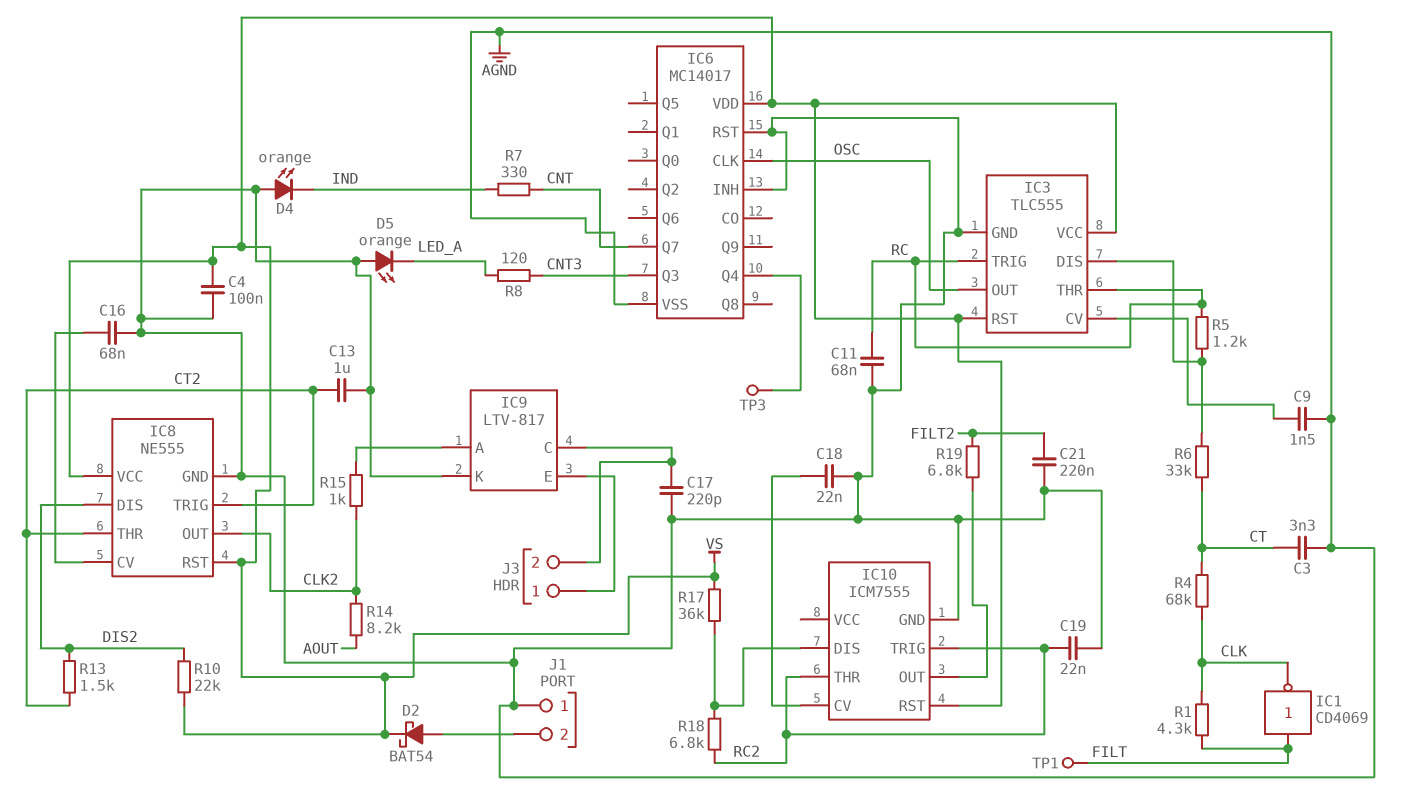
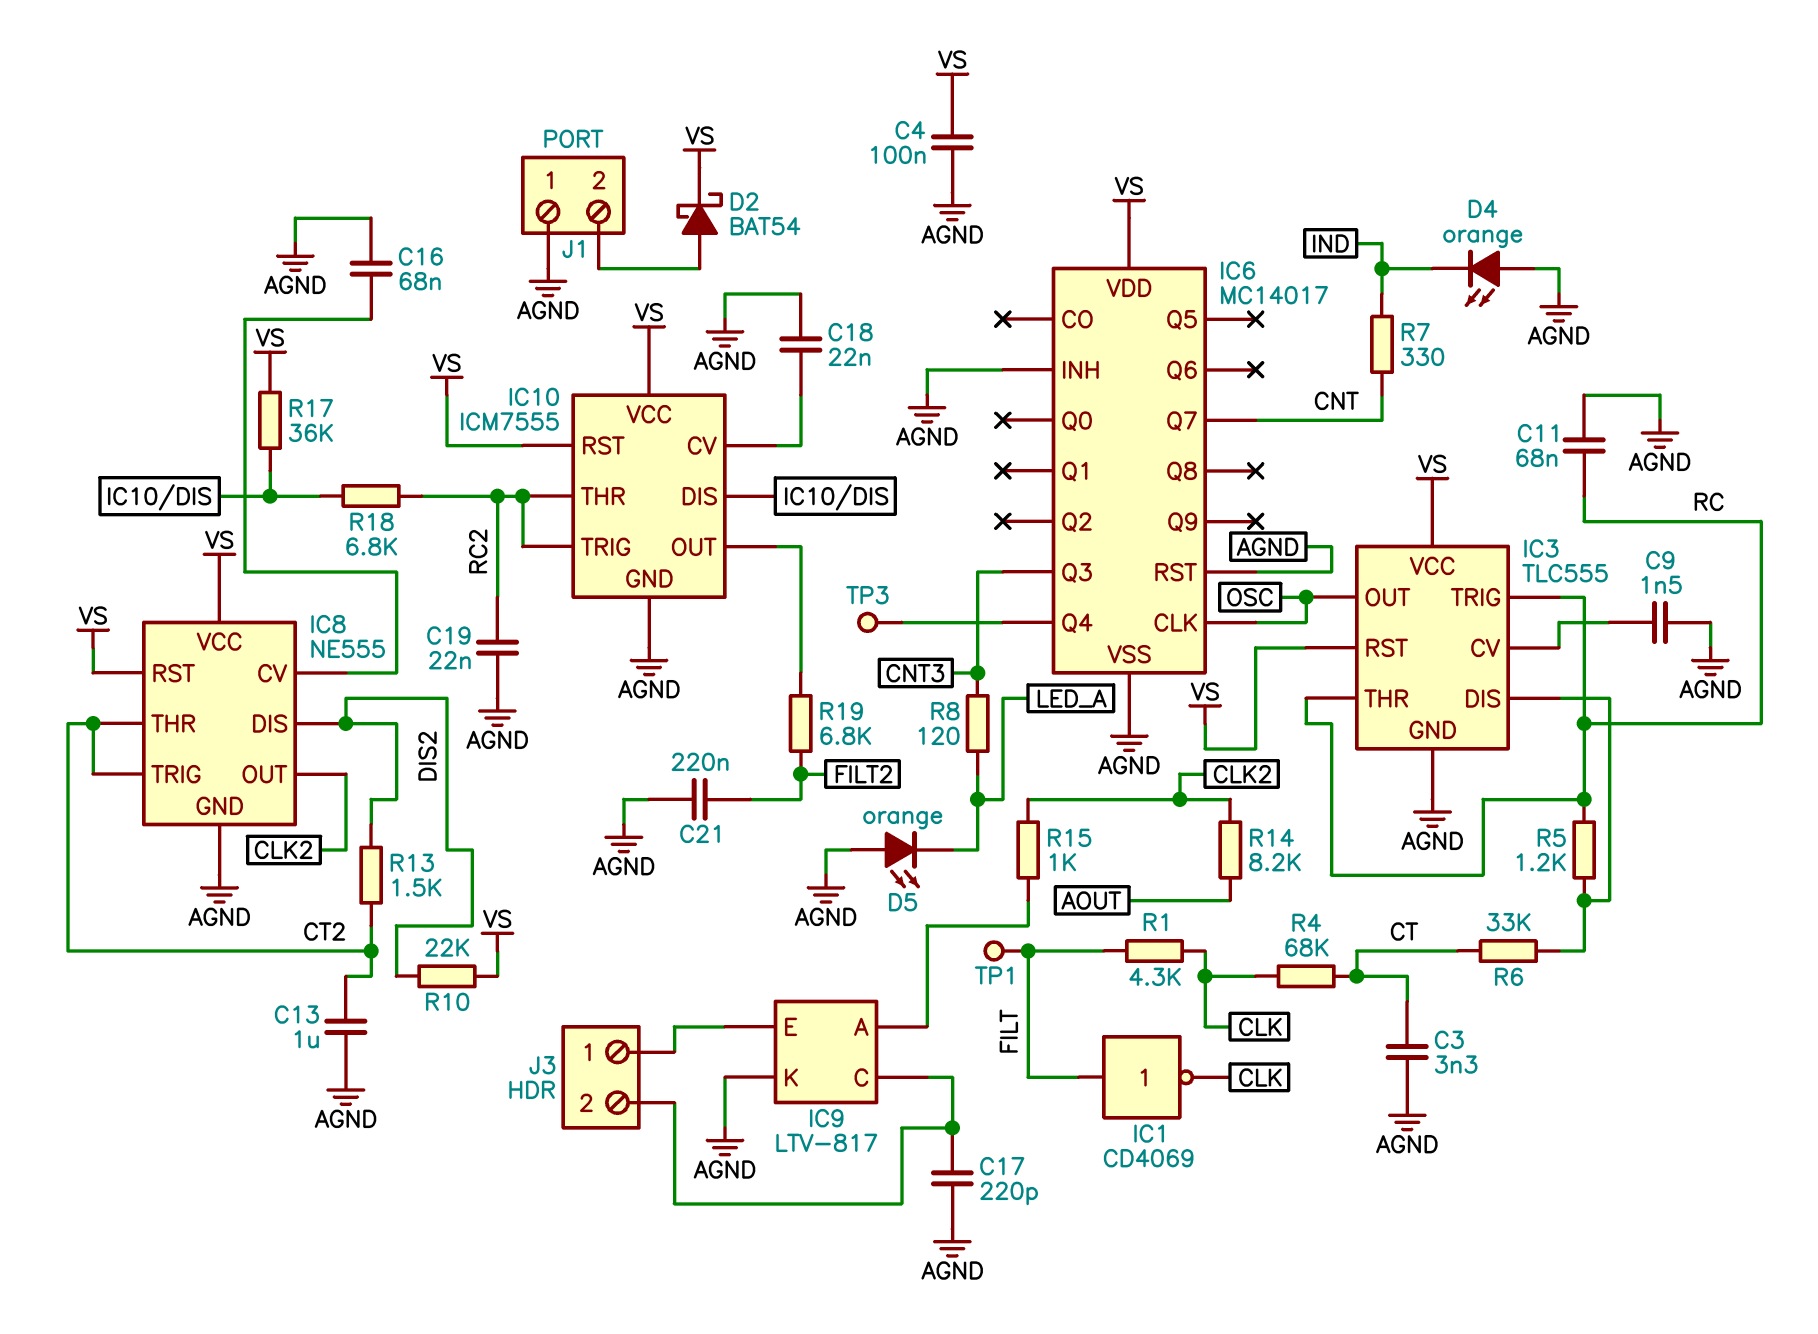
IC10 pin VCC: none -> VS

